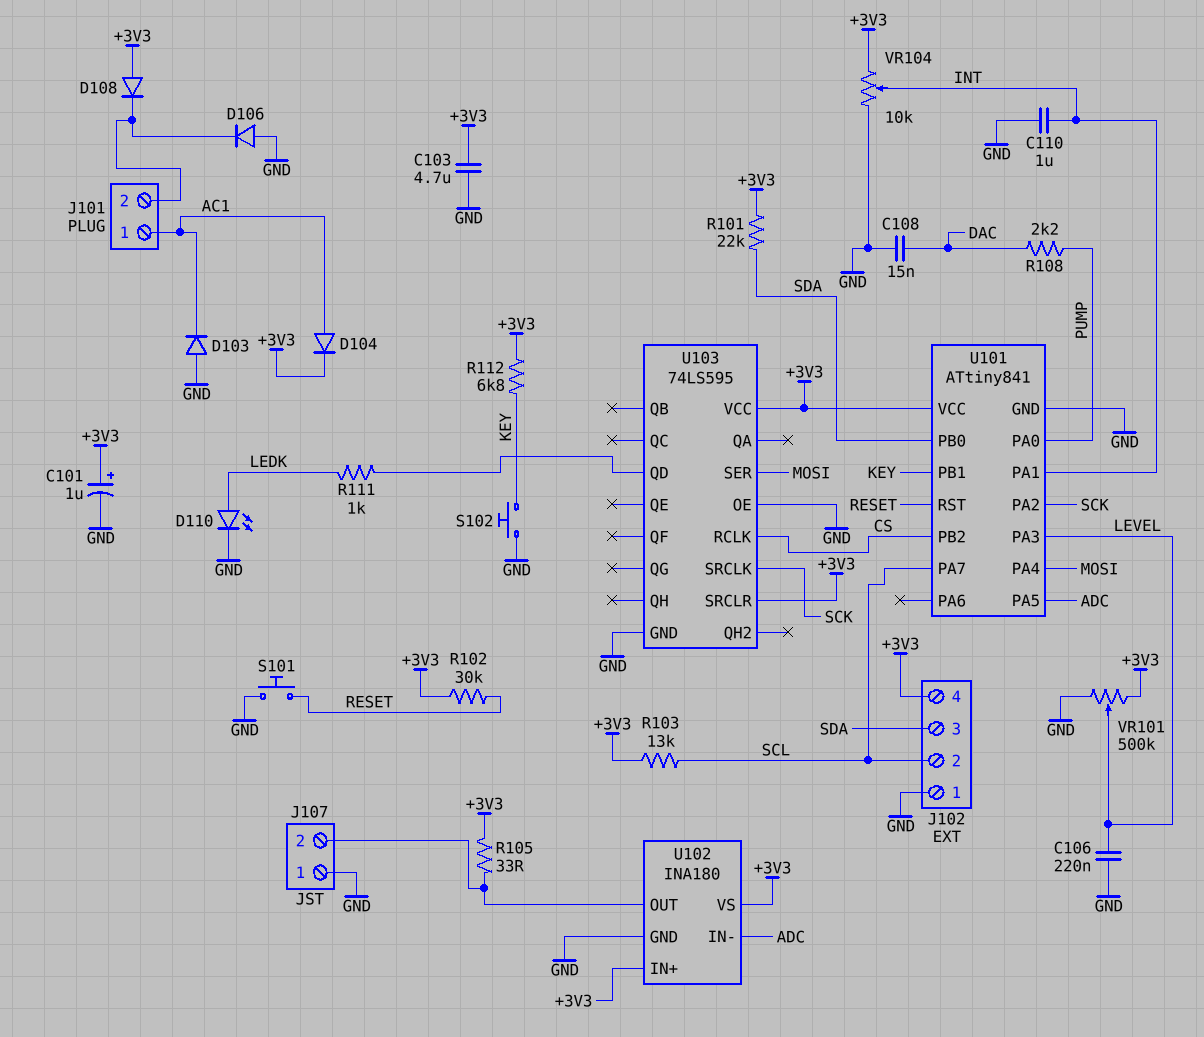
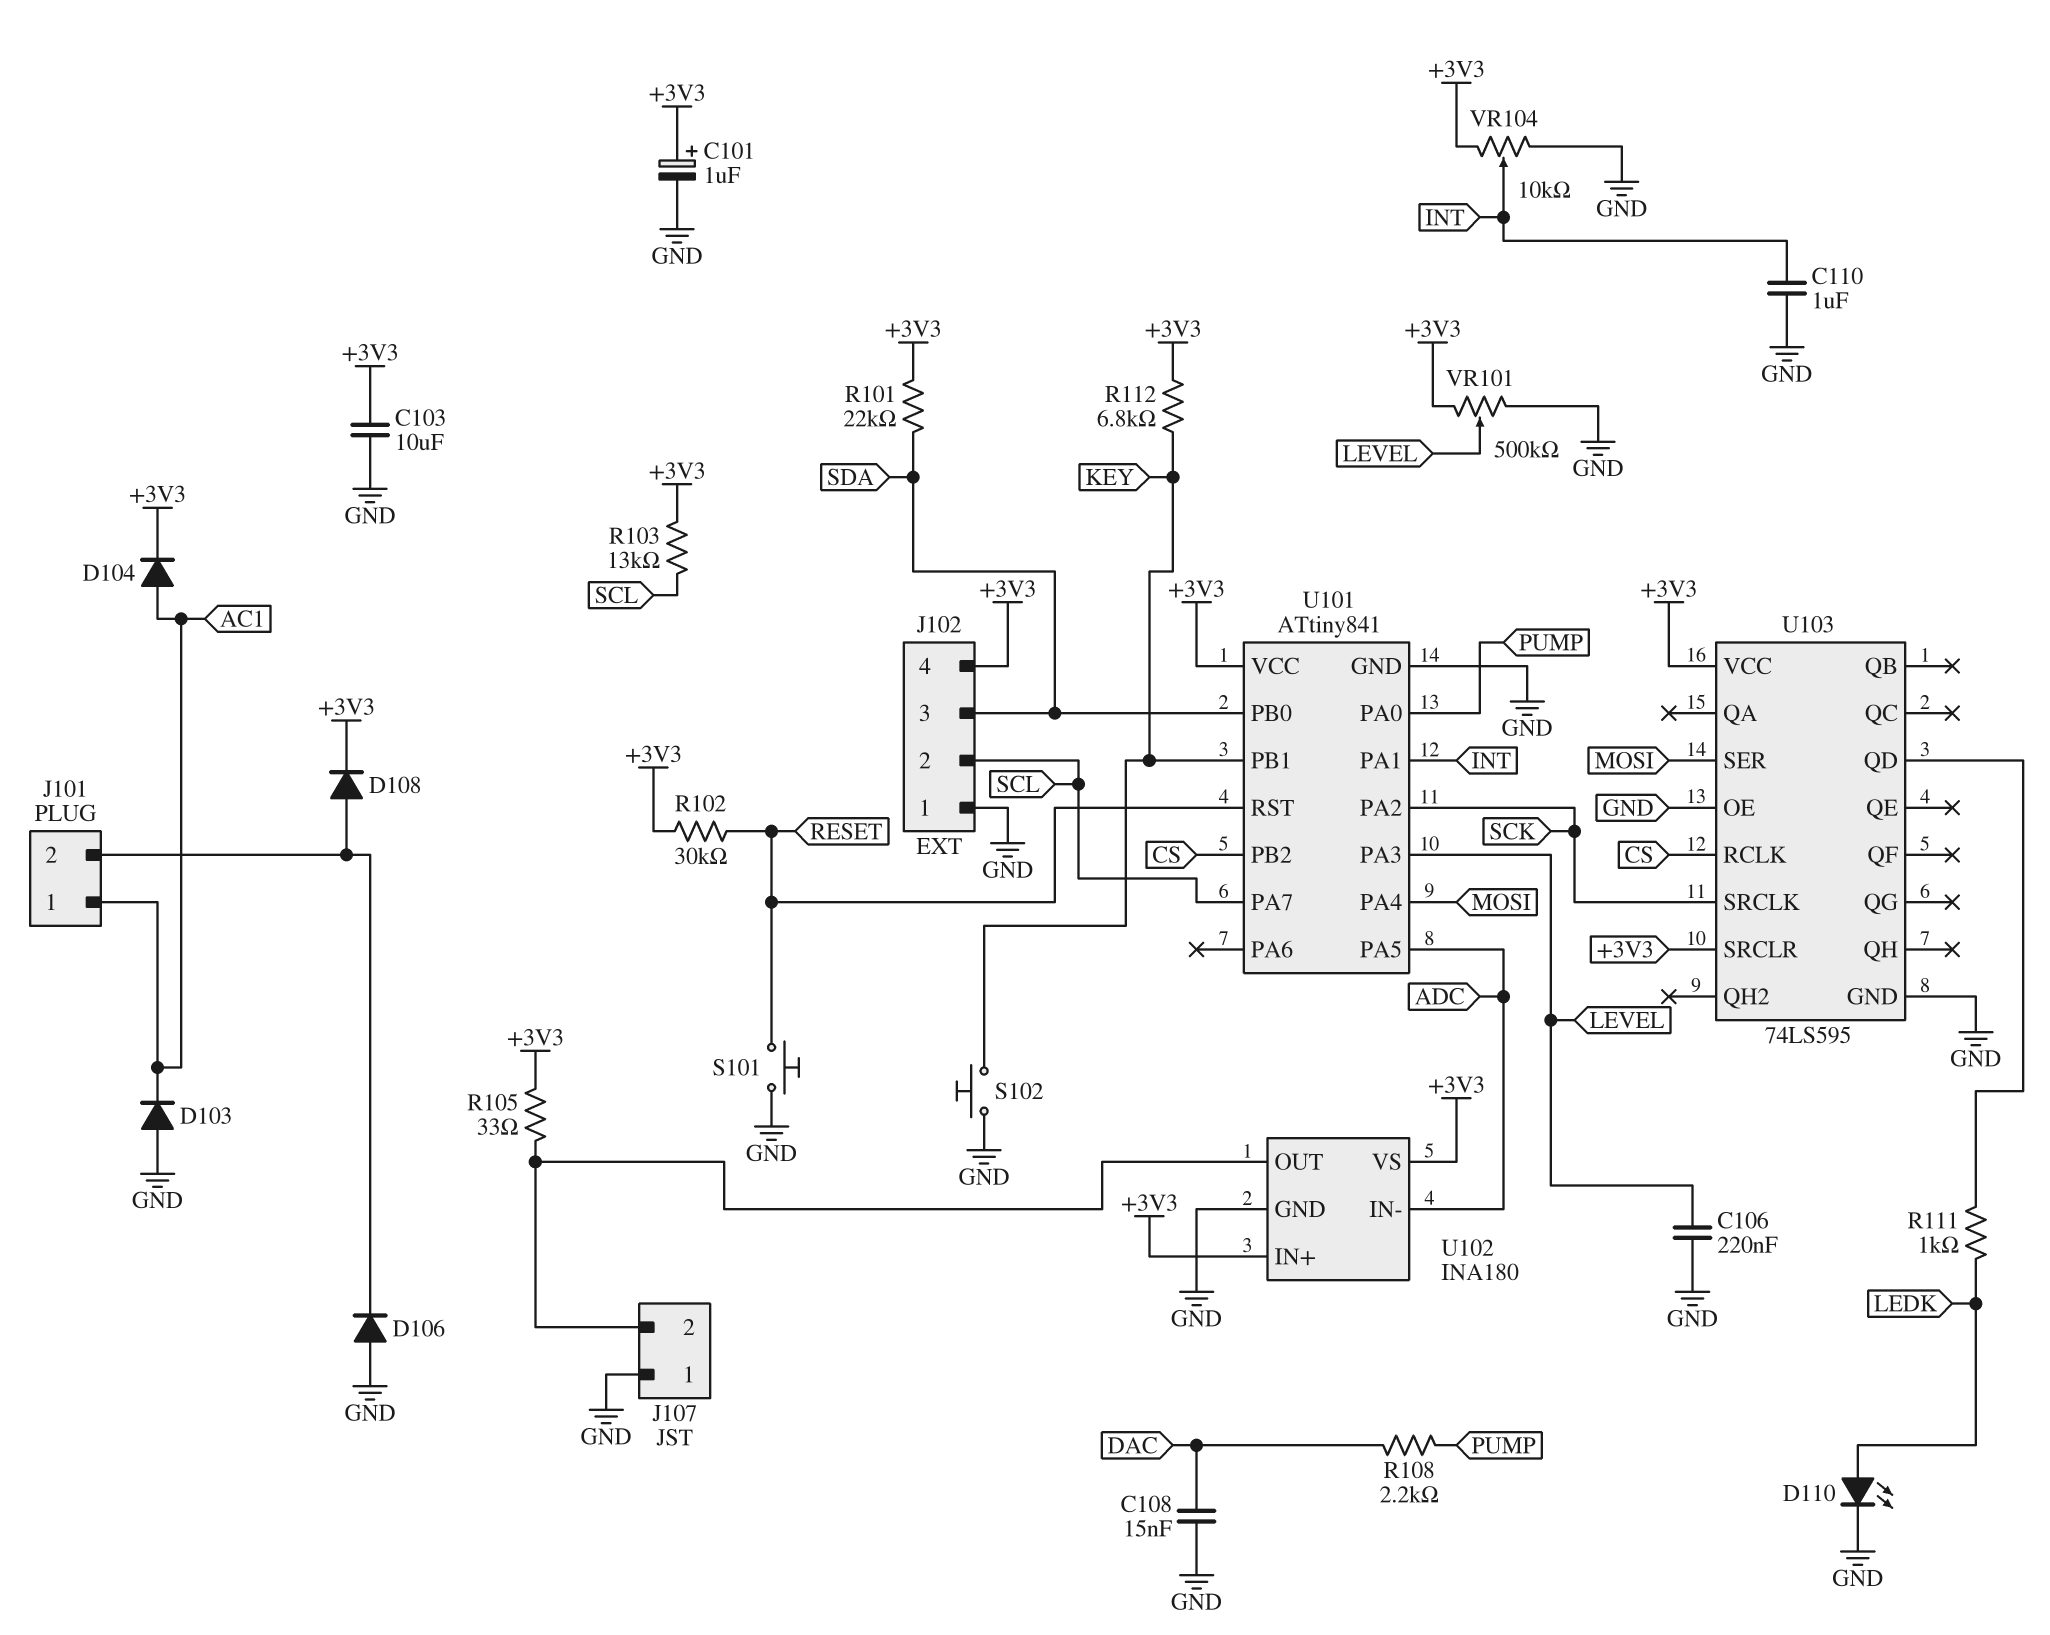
C103: 4.7uF (+3V3, GND) -> 10uF (+3V3, GND)
D108: diode (A +3V3, K J101/2) -> diode (A J101/2, K +3V3)

